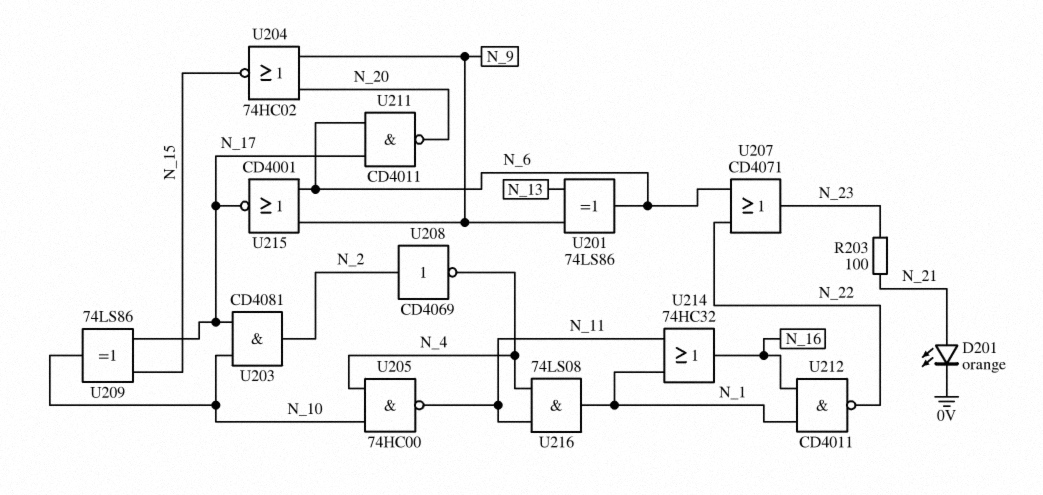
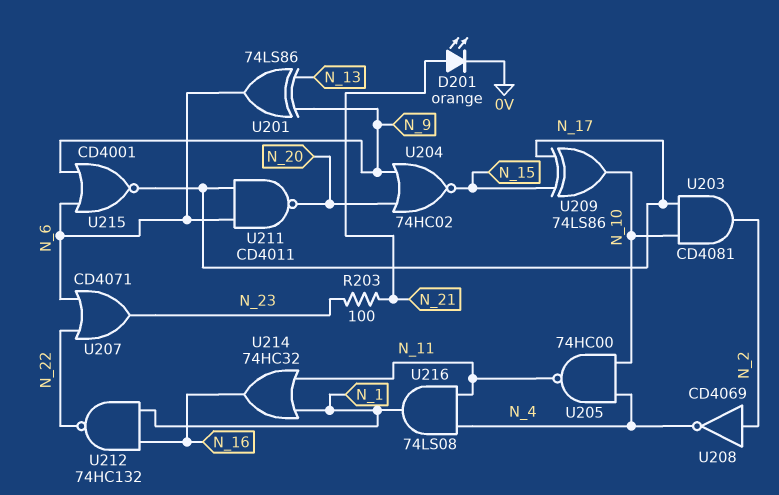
U212: NAND CD4011 (in N_1, in N_16, out N_22) -> NAND 74HC132 (in N_1, in N_16, out N_22)

